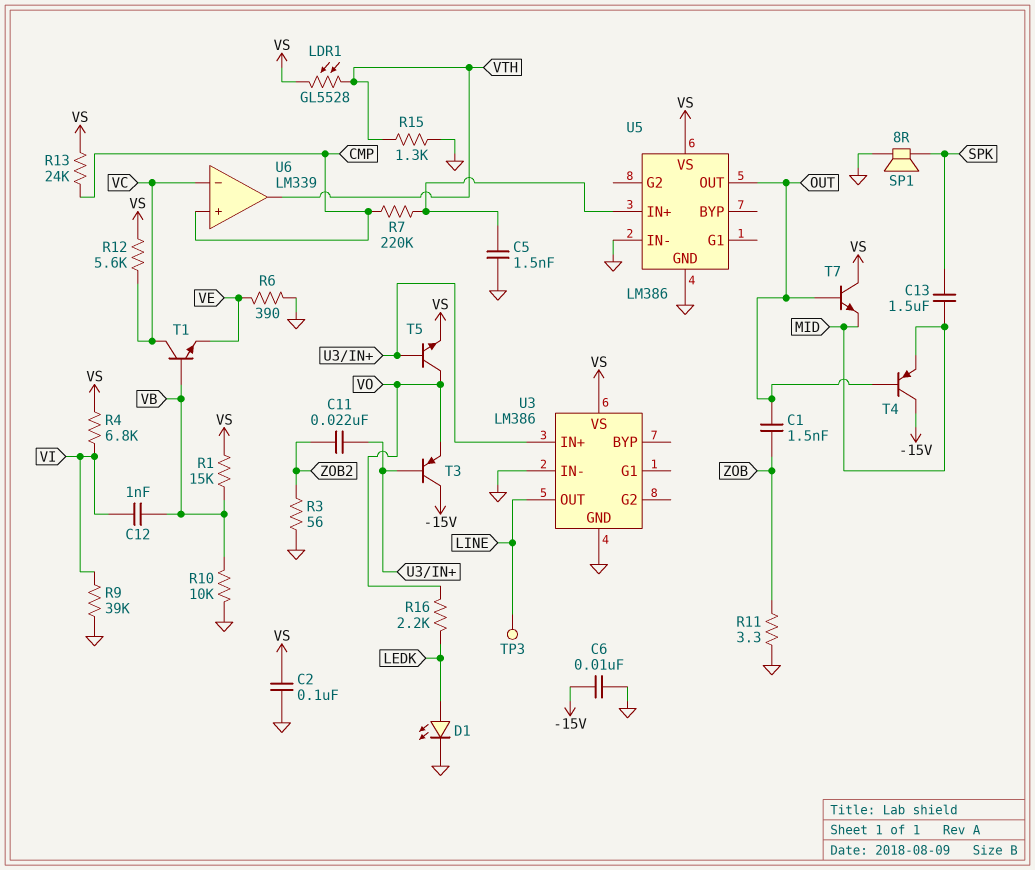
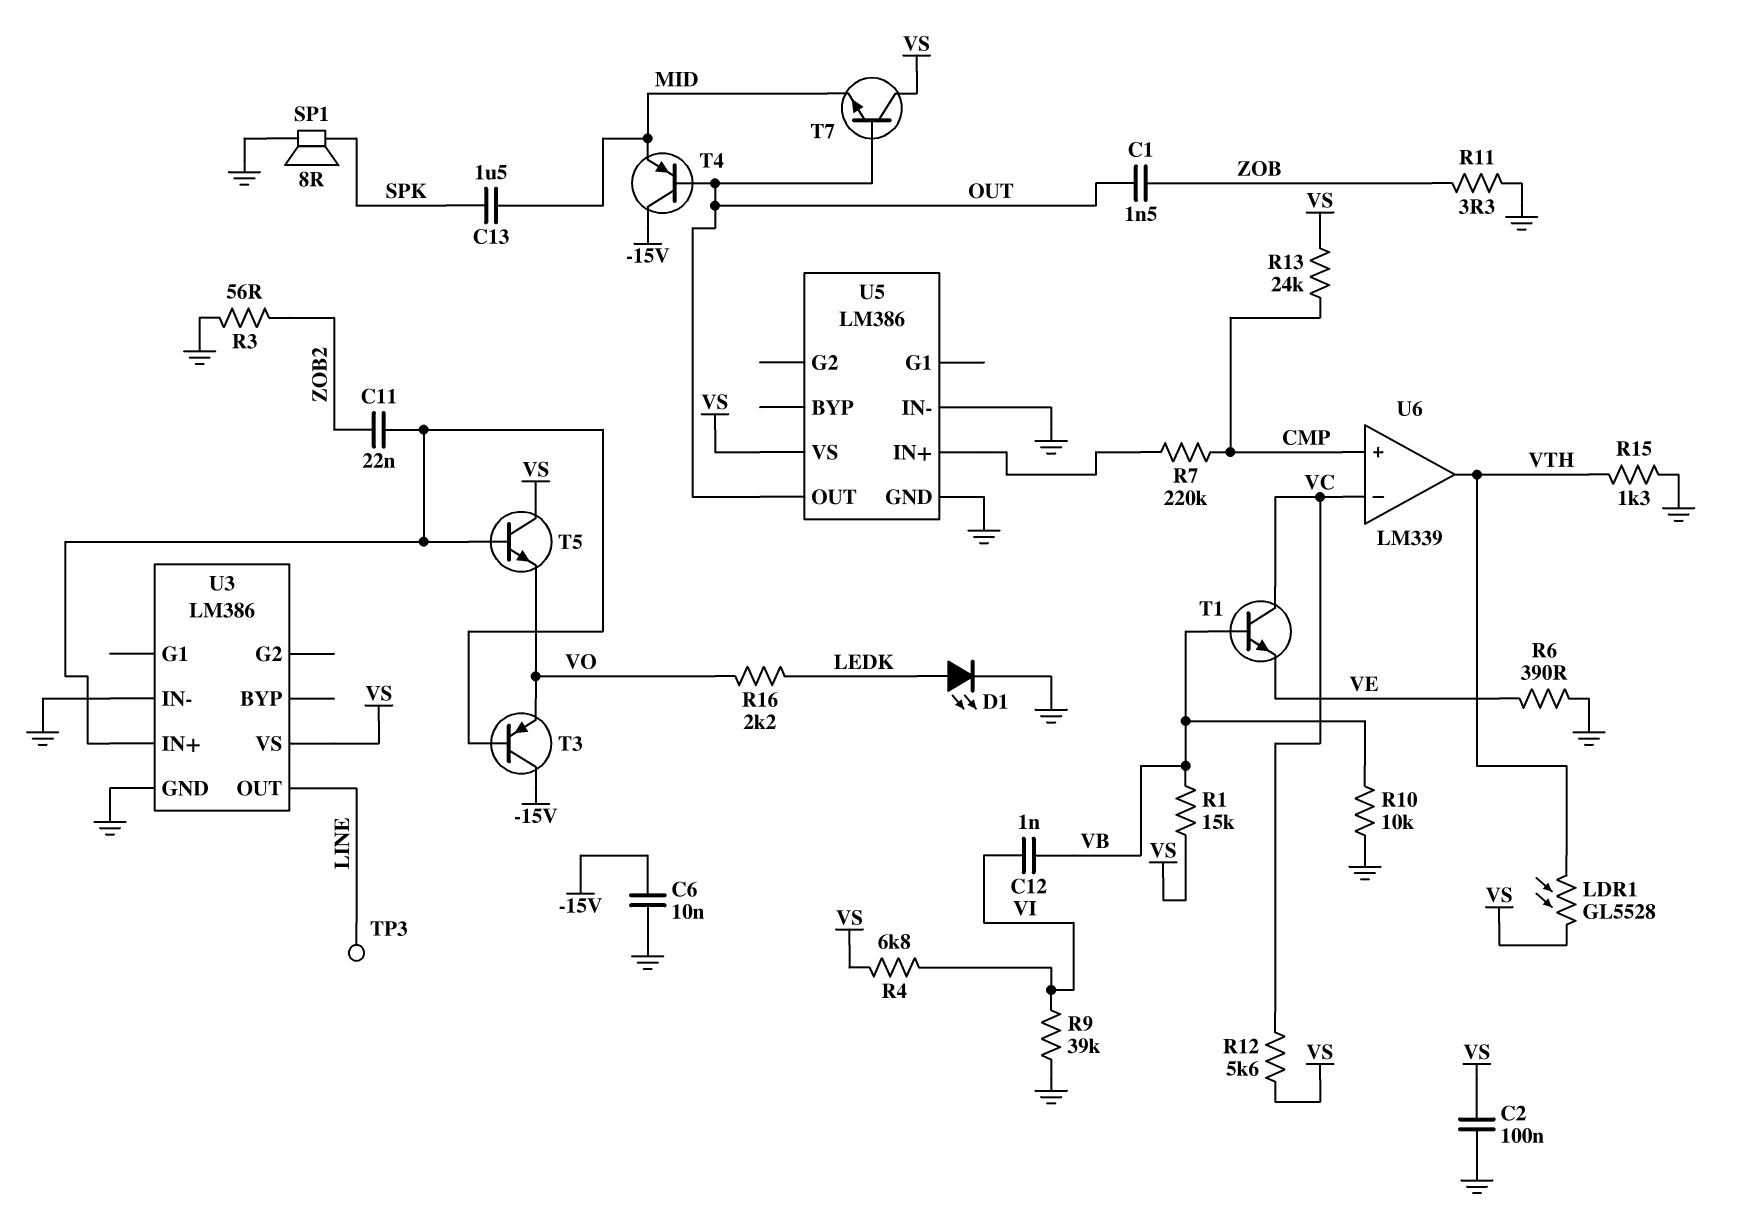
C5: 1.5nF (GND, U5/IN+) -> none
T5: NPN (B U3/IN+, C VO, E VS) -> NPN (B U3/IN+, C VS, E VO)

